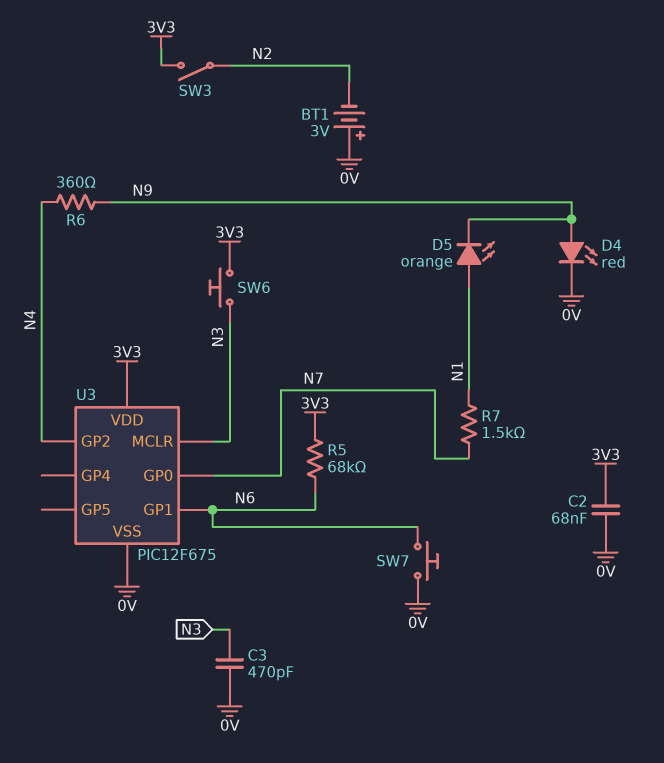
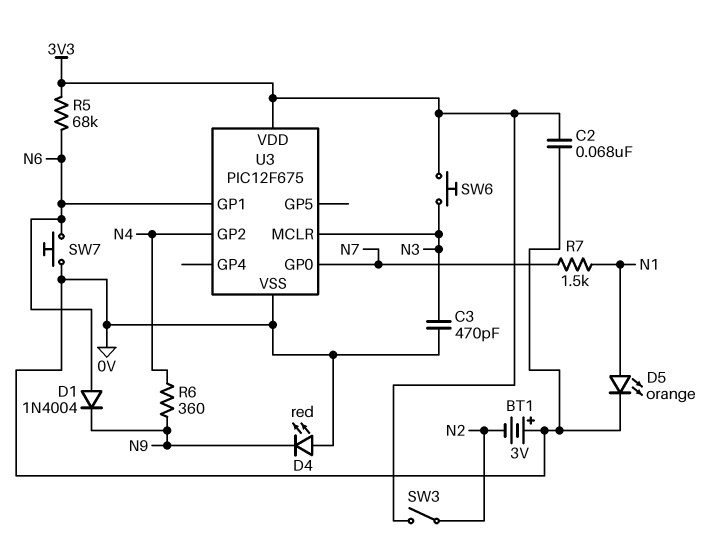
D1: none -> diode 1N4004 (A N6, K N9)
D4: LED red (A N9, K 0V) -> LED red (A 0V, K N9)
D5: LED orange (A N1, K N9) -> LED orange (A N1, K 0V)

